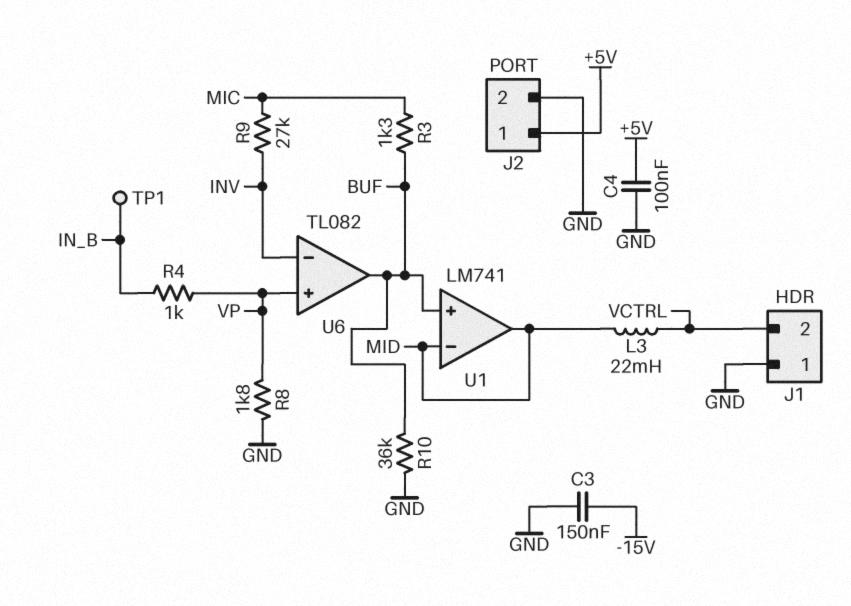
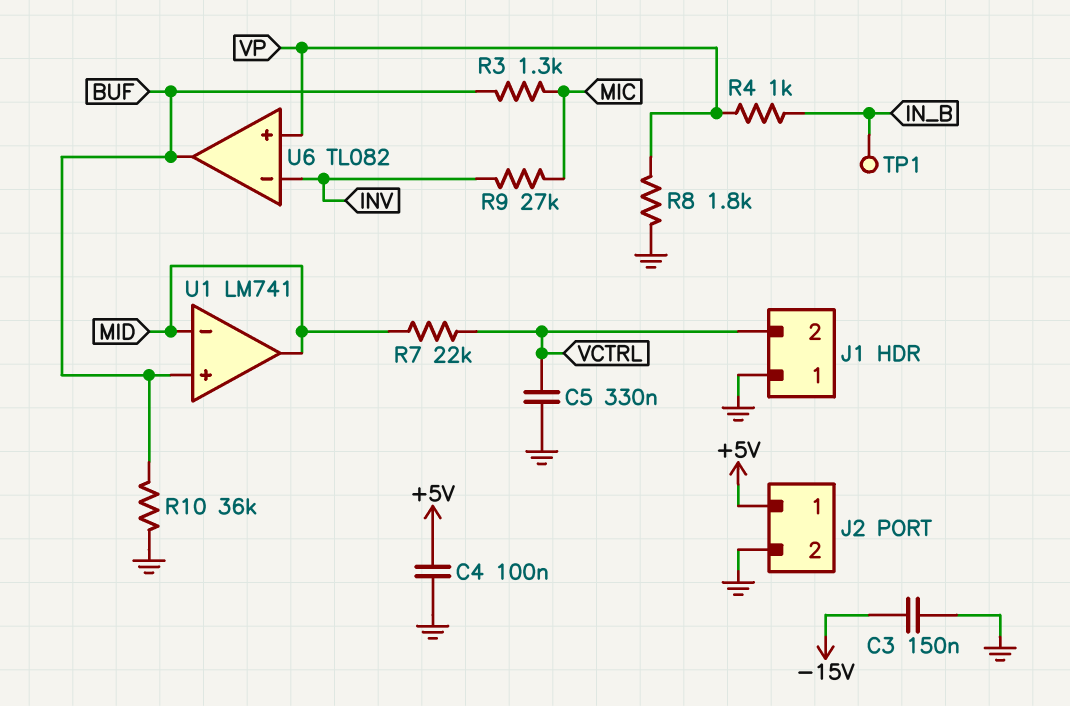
C5: none -> 330nF (GND, VCTRL)
L3: 22mH (MID, VCTRL) -> none
R7: none -> 22k (MID, VCTRL)

